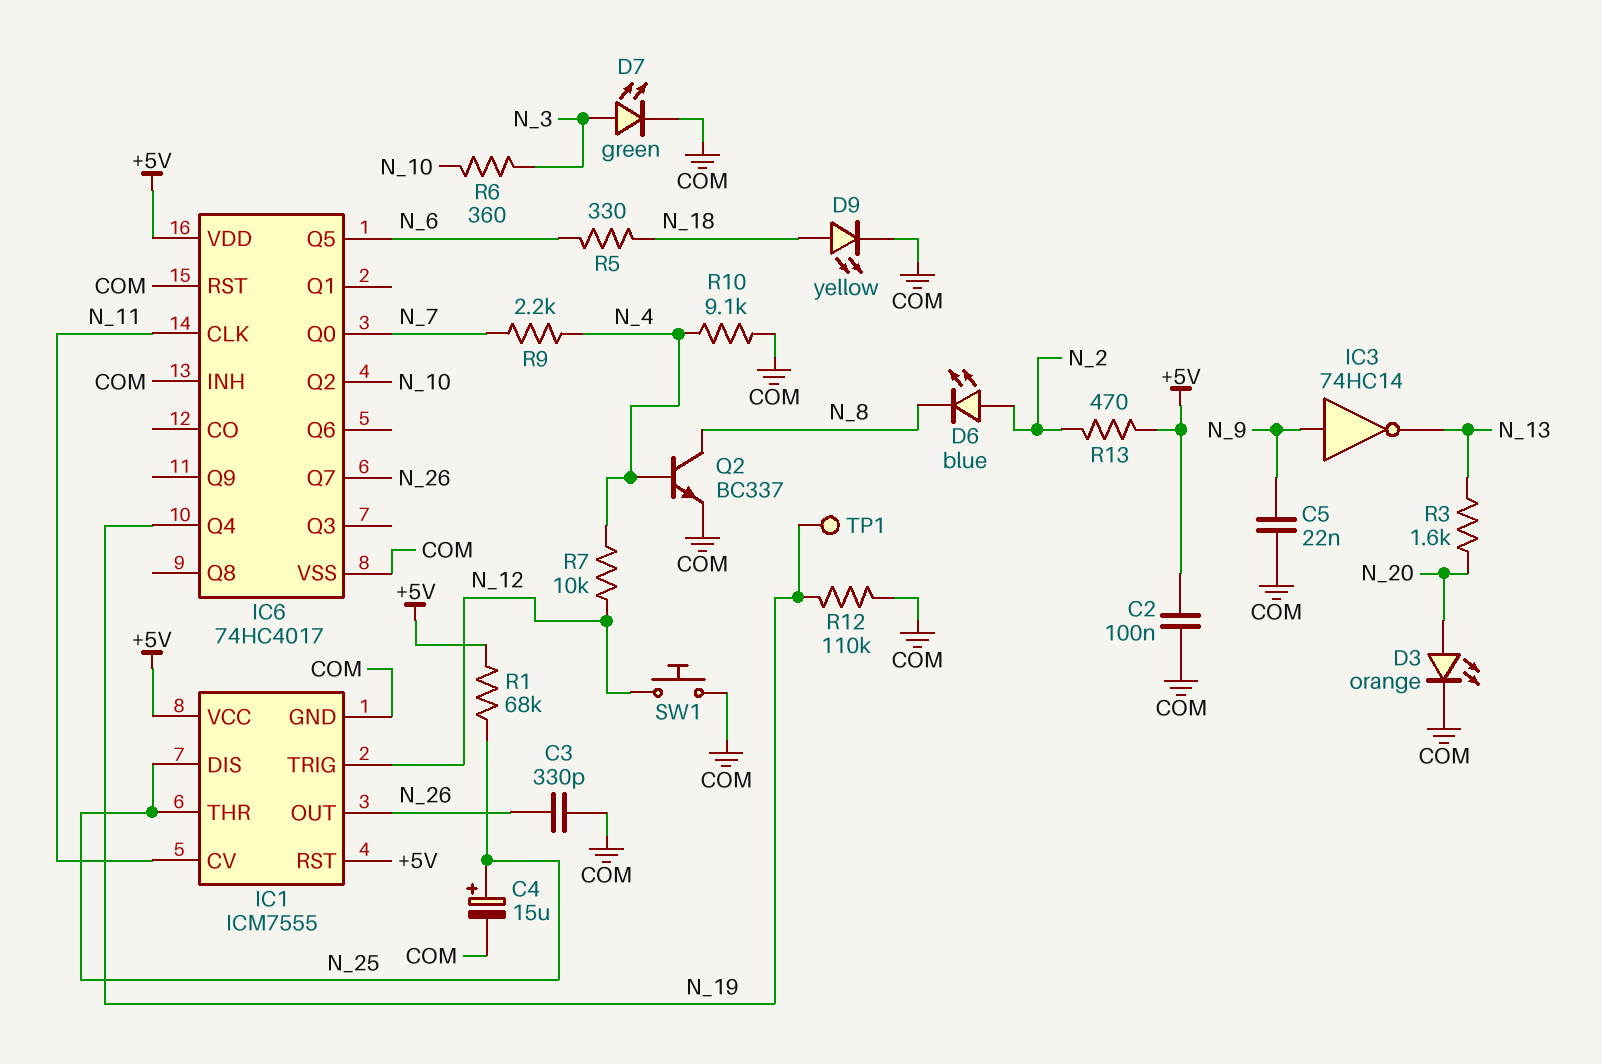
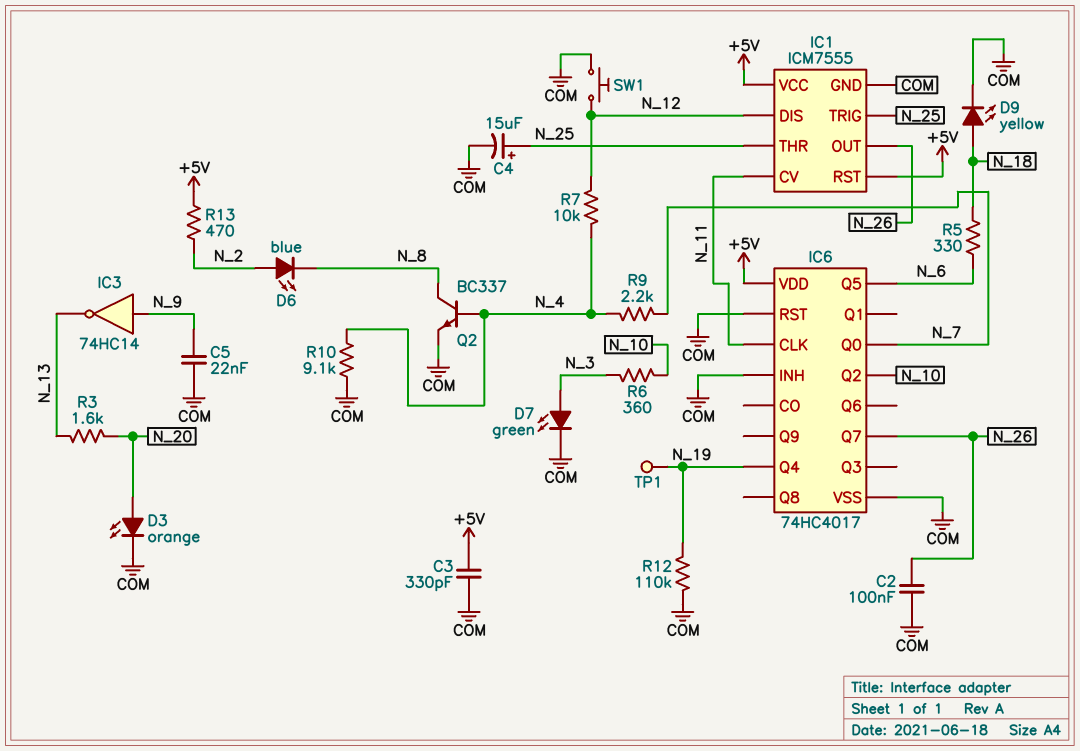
C2: 100nF (+5V, COM) -> 100nF (COM, N_26)
C3: 330pF (COM, N_26) -> 330pF (+5V, COM)
IC1 pin DIS: N_25 -> N_12
IC1 pin TRIG: N_12 -> N_25
R1: 68k (+5V, N_25) -> none

